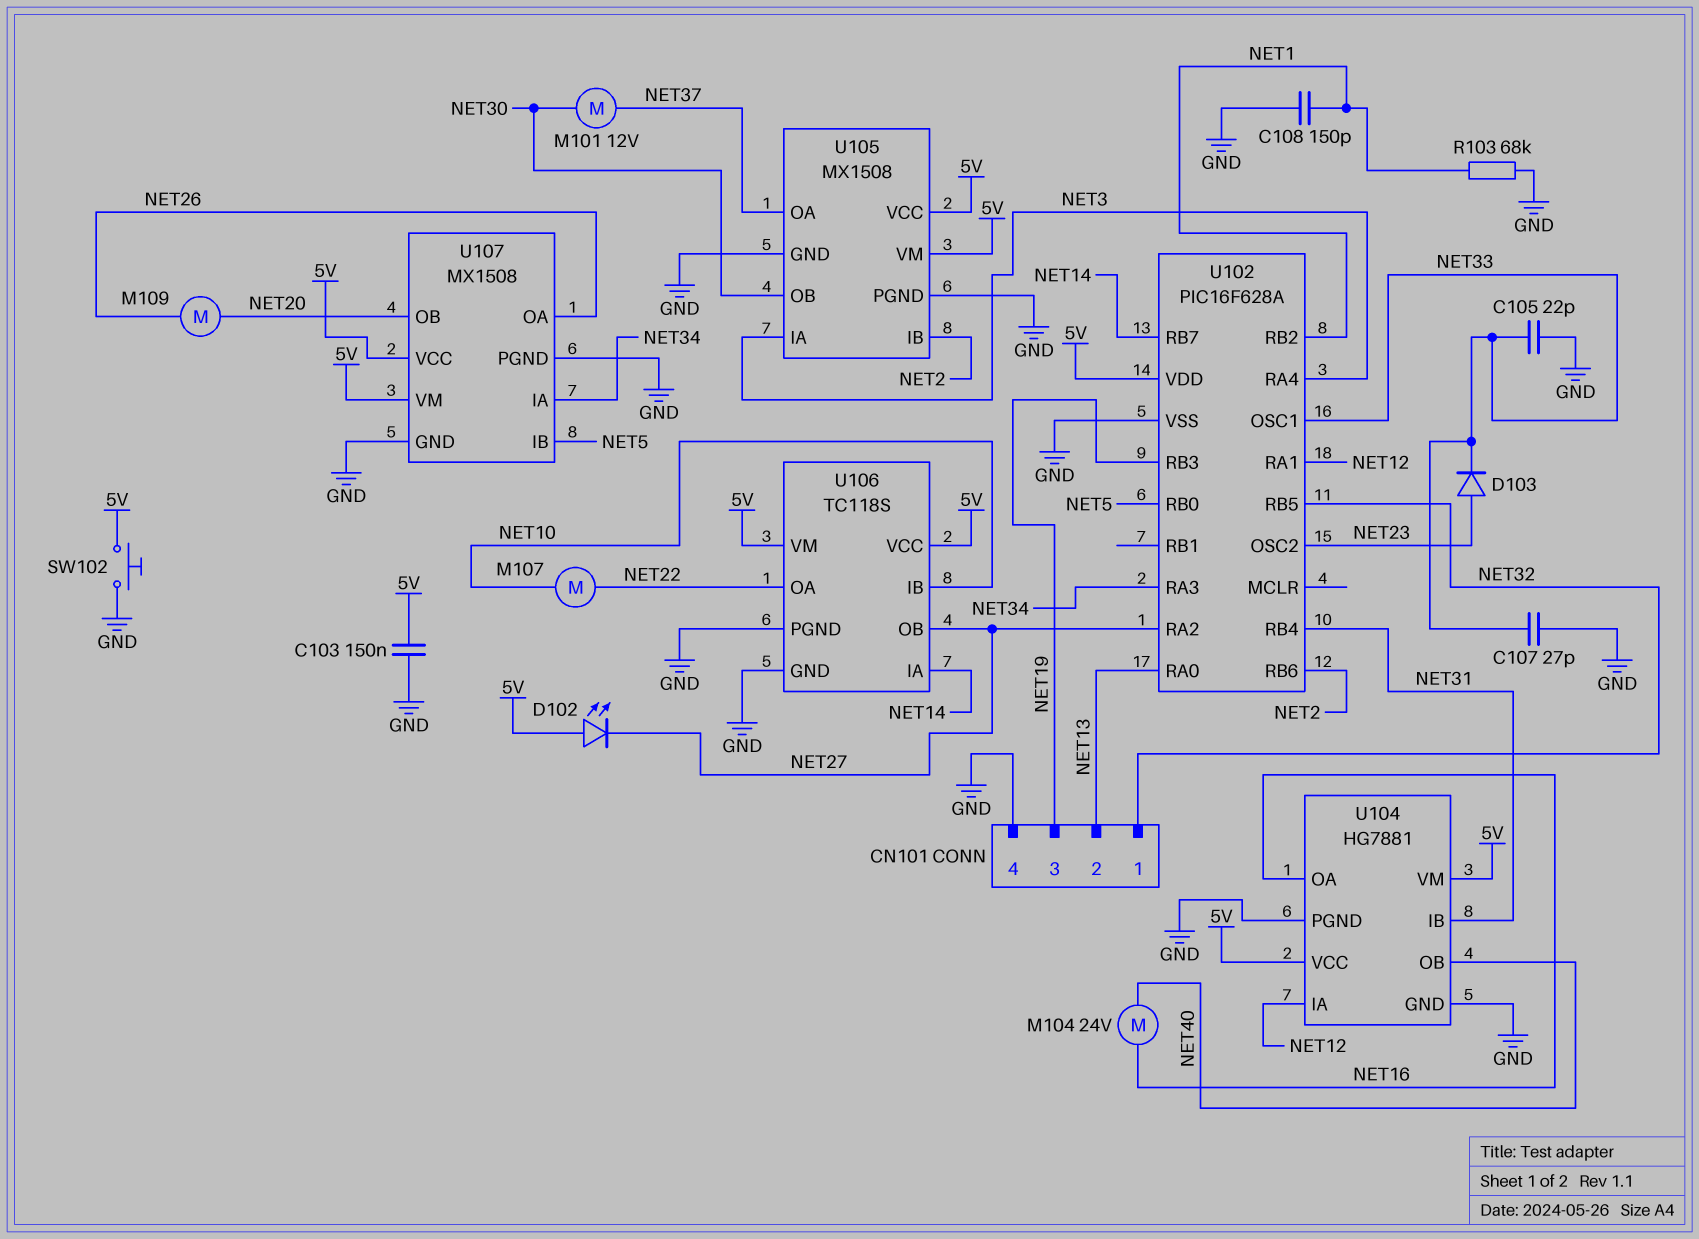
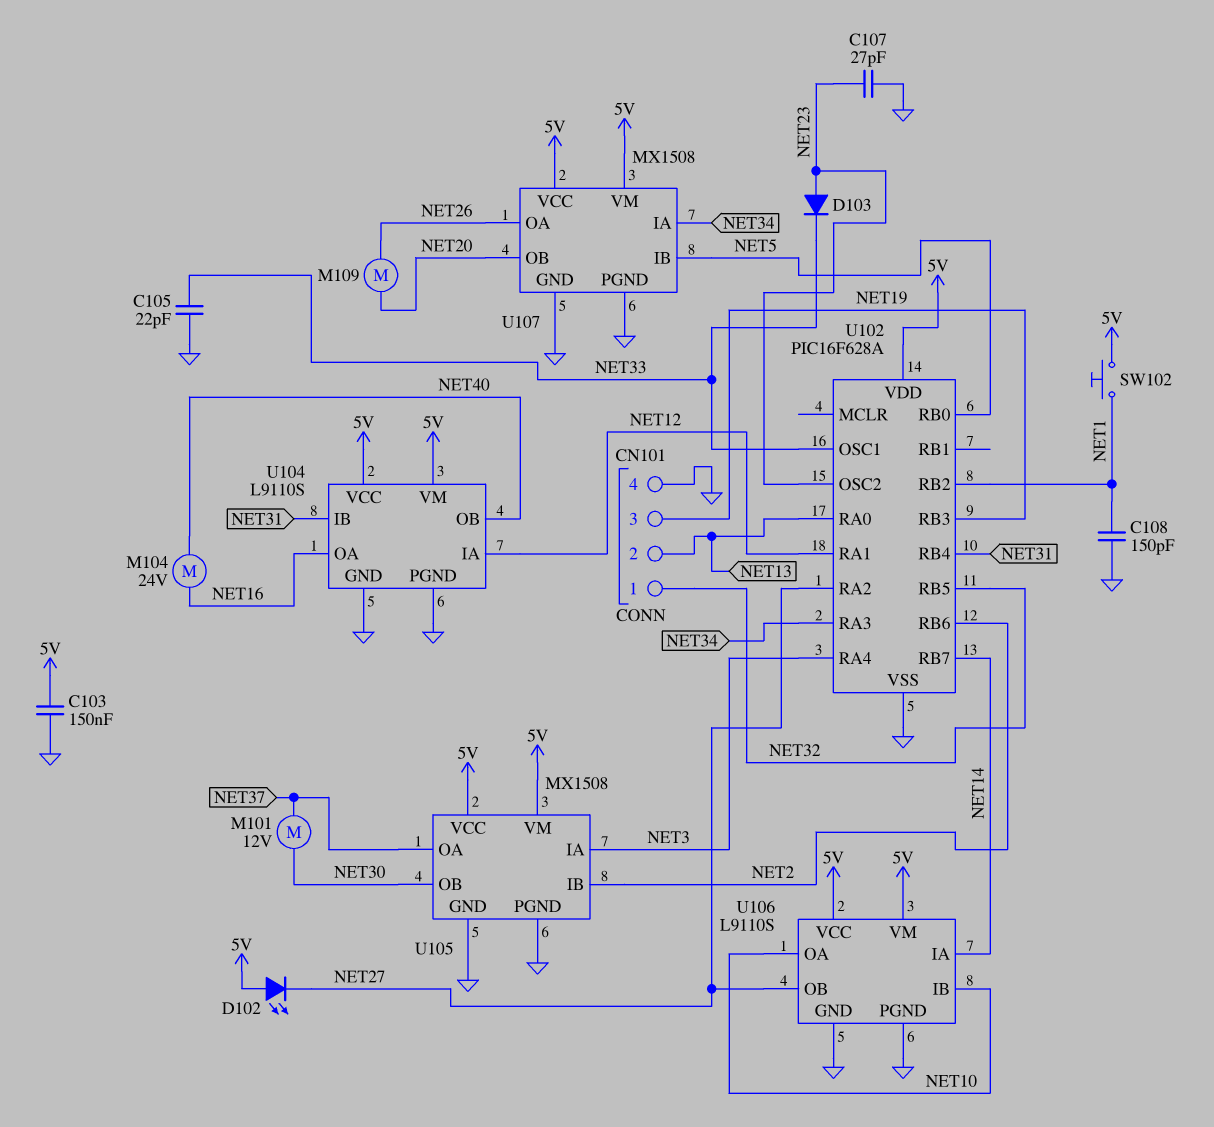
C107: 27pF (GND, NET33) -> 27pF (GND, NET23)
M107: motor (NET10, NET22) -> none
R103: 68k (GND, NET1) -> none
SW102: button (5V, GND) -> button (5V, NET1)
U104: HG7881 -> L9110S
U106: TC118S -> L9110S
U106 pin OA: NET22 -> NET10

